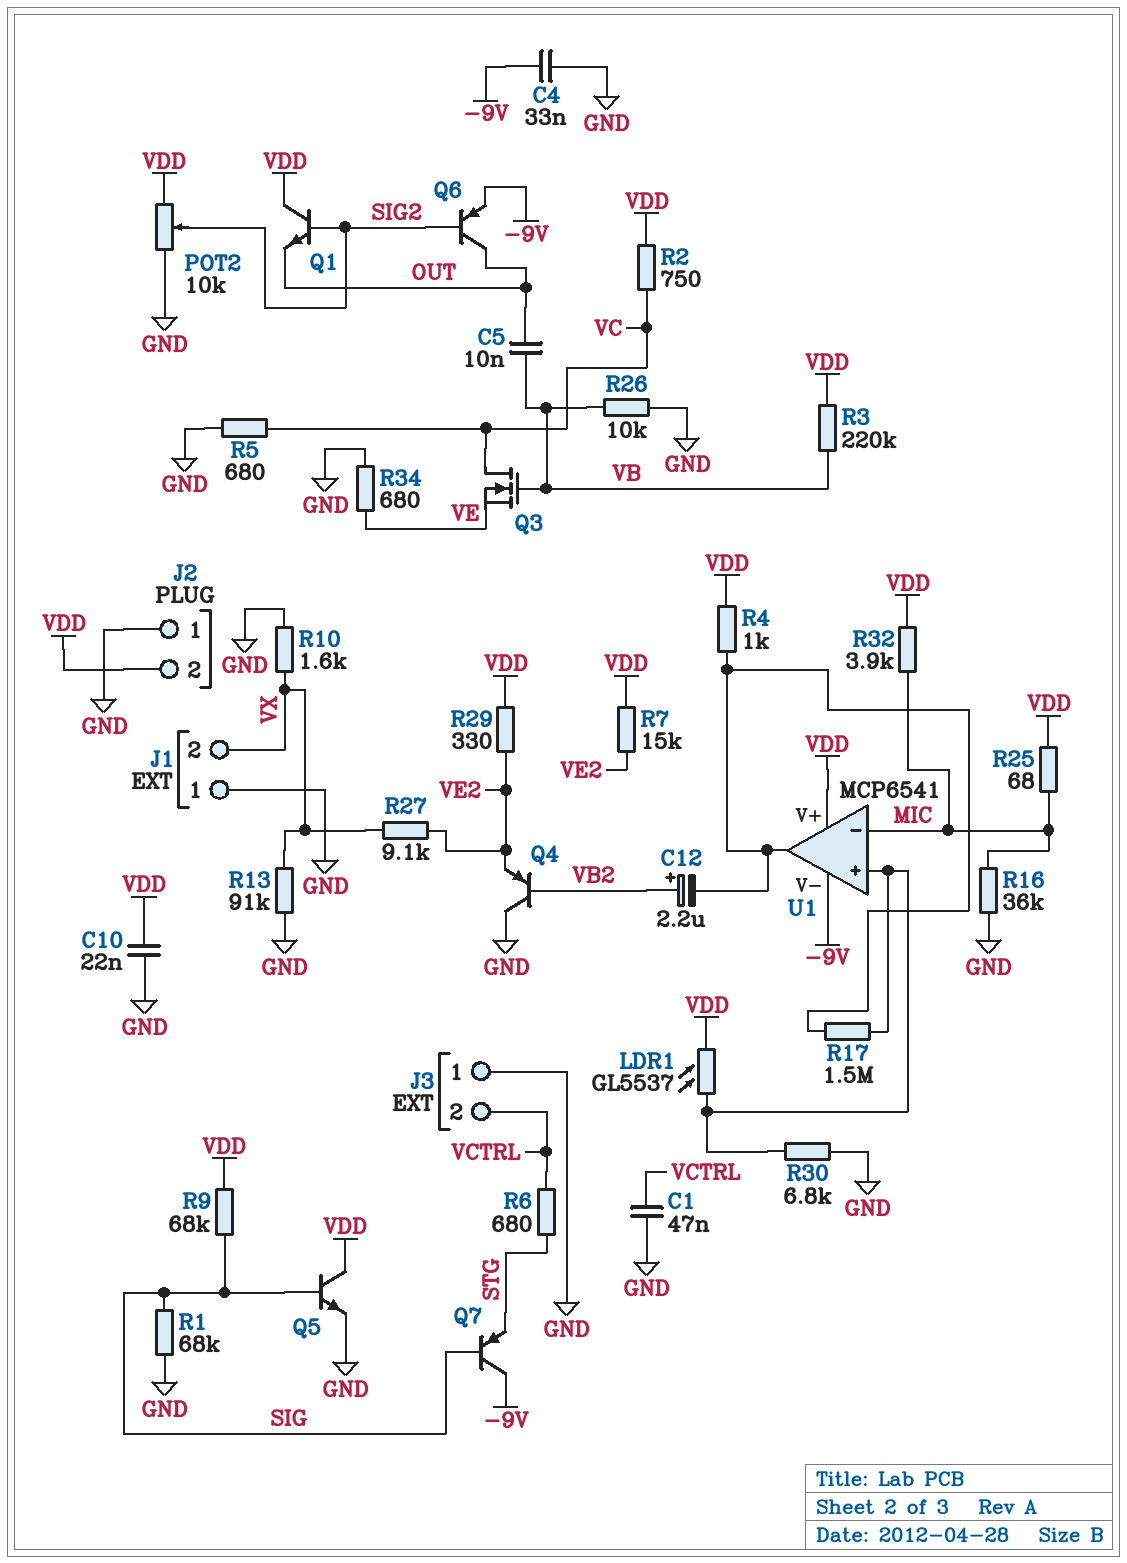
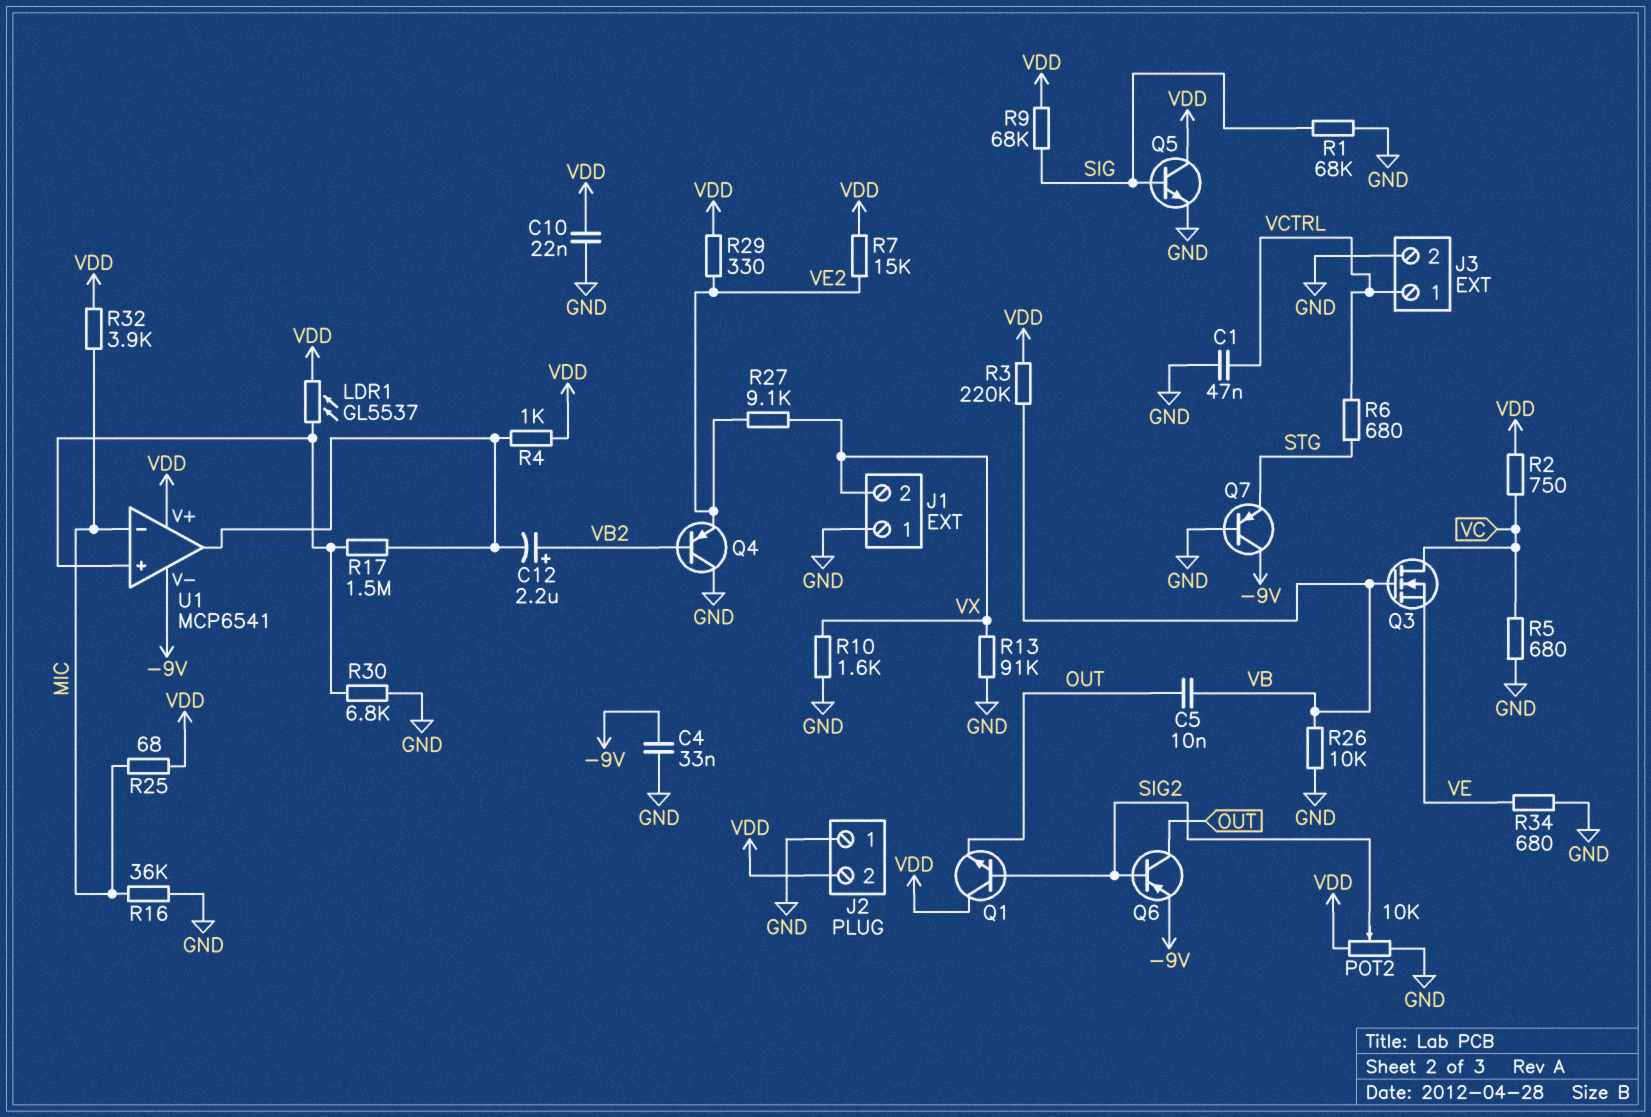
J3 pin 1: GND -> VCTRL
J3 pin 2: VCTRL -> GND
Q7: PNP (B SIG, C -9V, E STG) -> PNP (B GND, C -9V, E STG)

